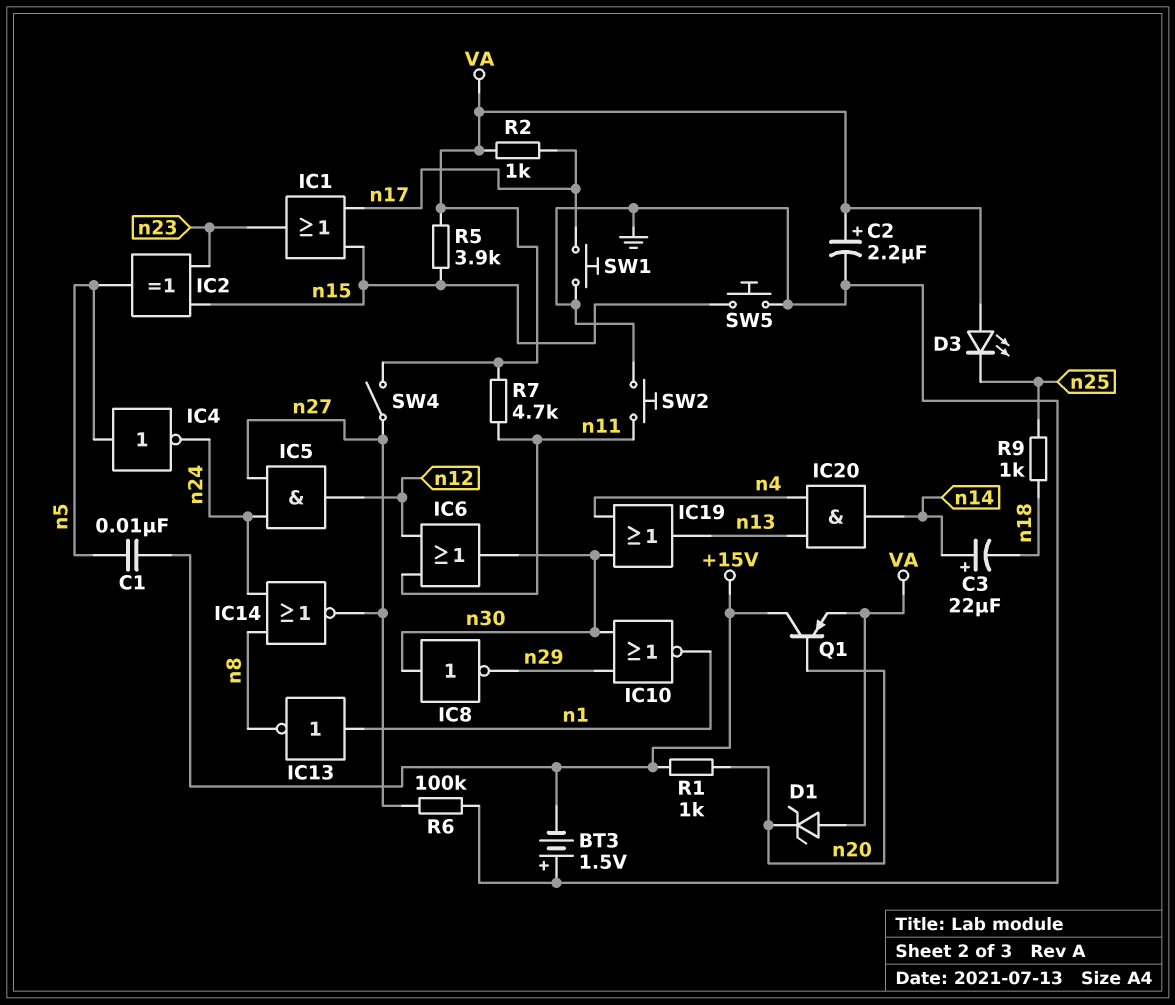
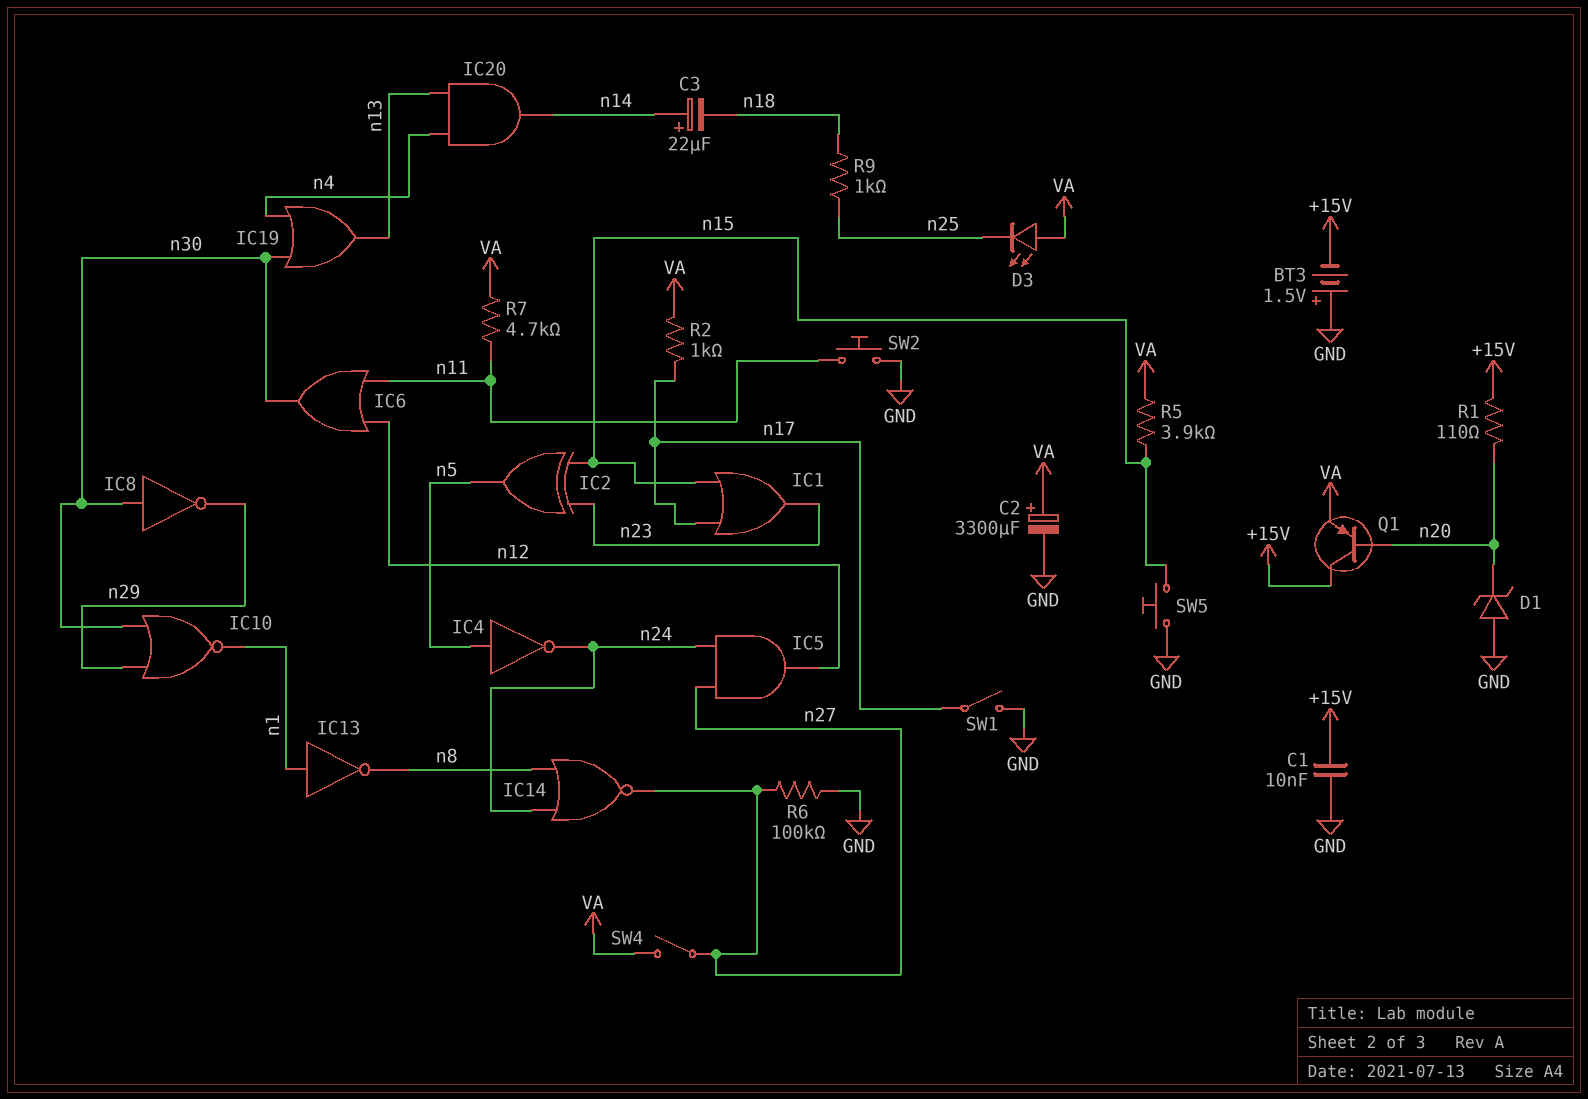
C1: 10nF (+15V, n5) -> 10nF (+15V, GND)
C2: 2.2uF (plus VA, minus GND) -> 3300uF (plus VA, minus GND)
D1: zener (A VA, K n20) -> zener (A GND, K n20)
R1: 1k (+15V, n20) -> 110 (+15V, n20)
SW1: button (GND, n17) -> switch (GND, n17)

